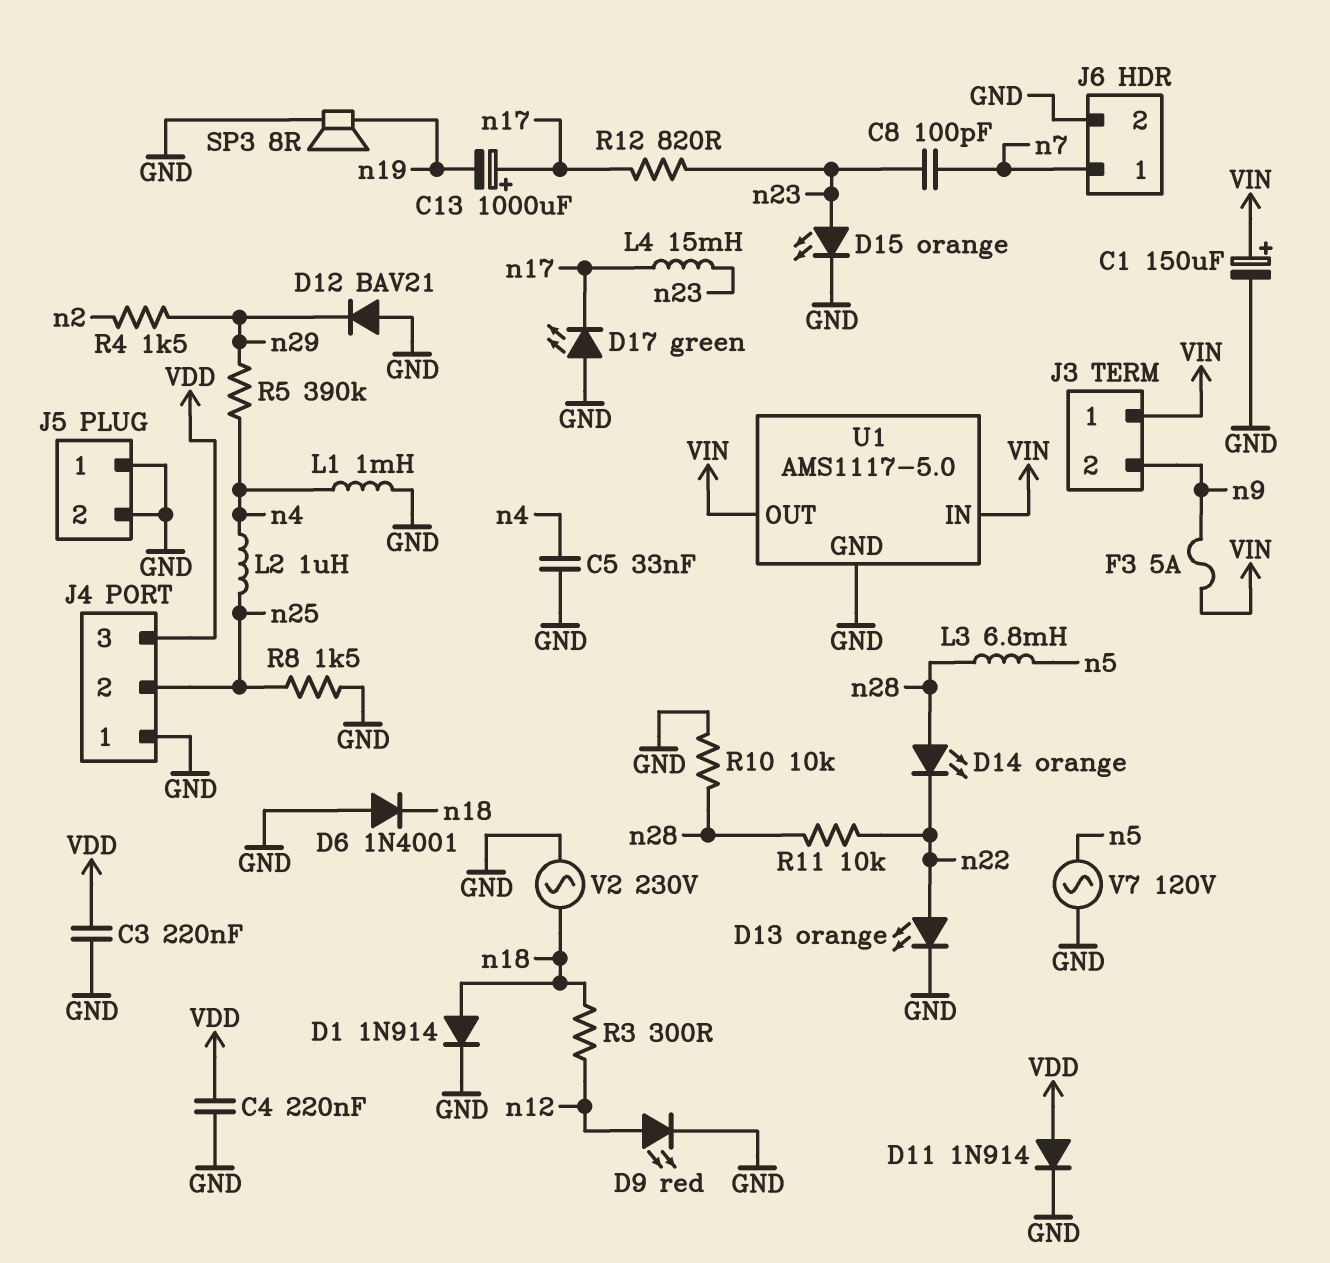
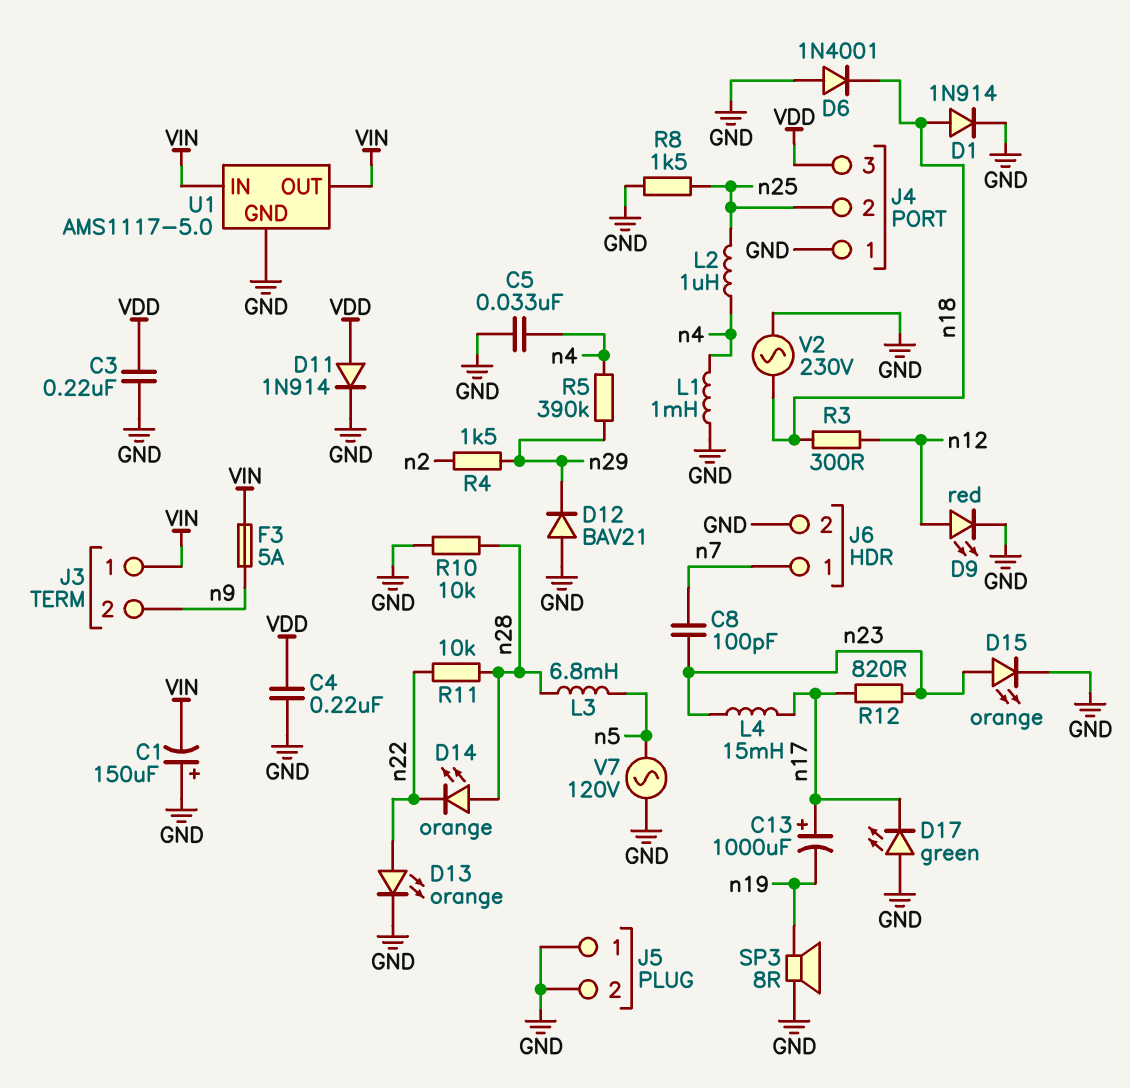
C1: 150uF (plus VIN, minus GND) -> 150uF (plus GND, minus VIN)

